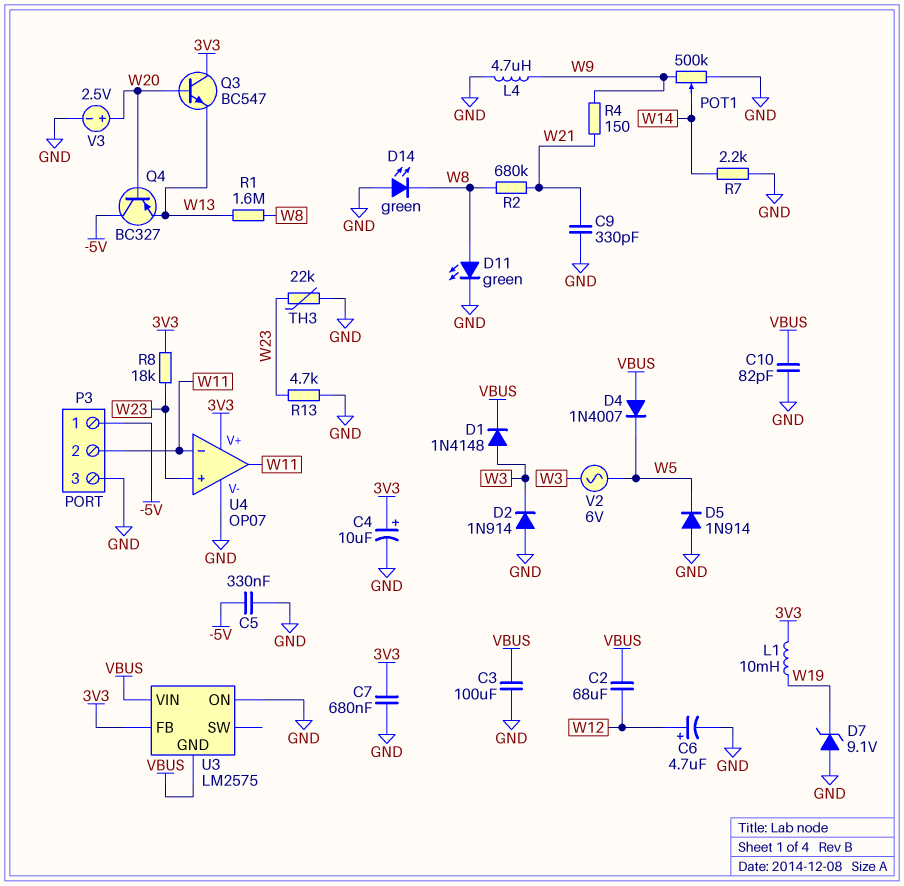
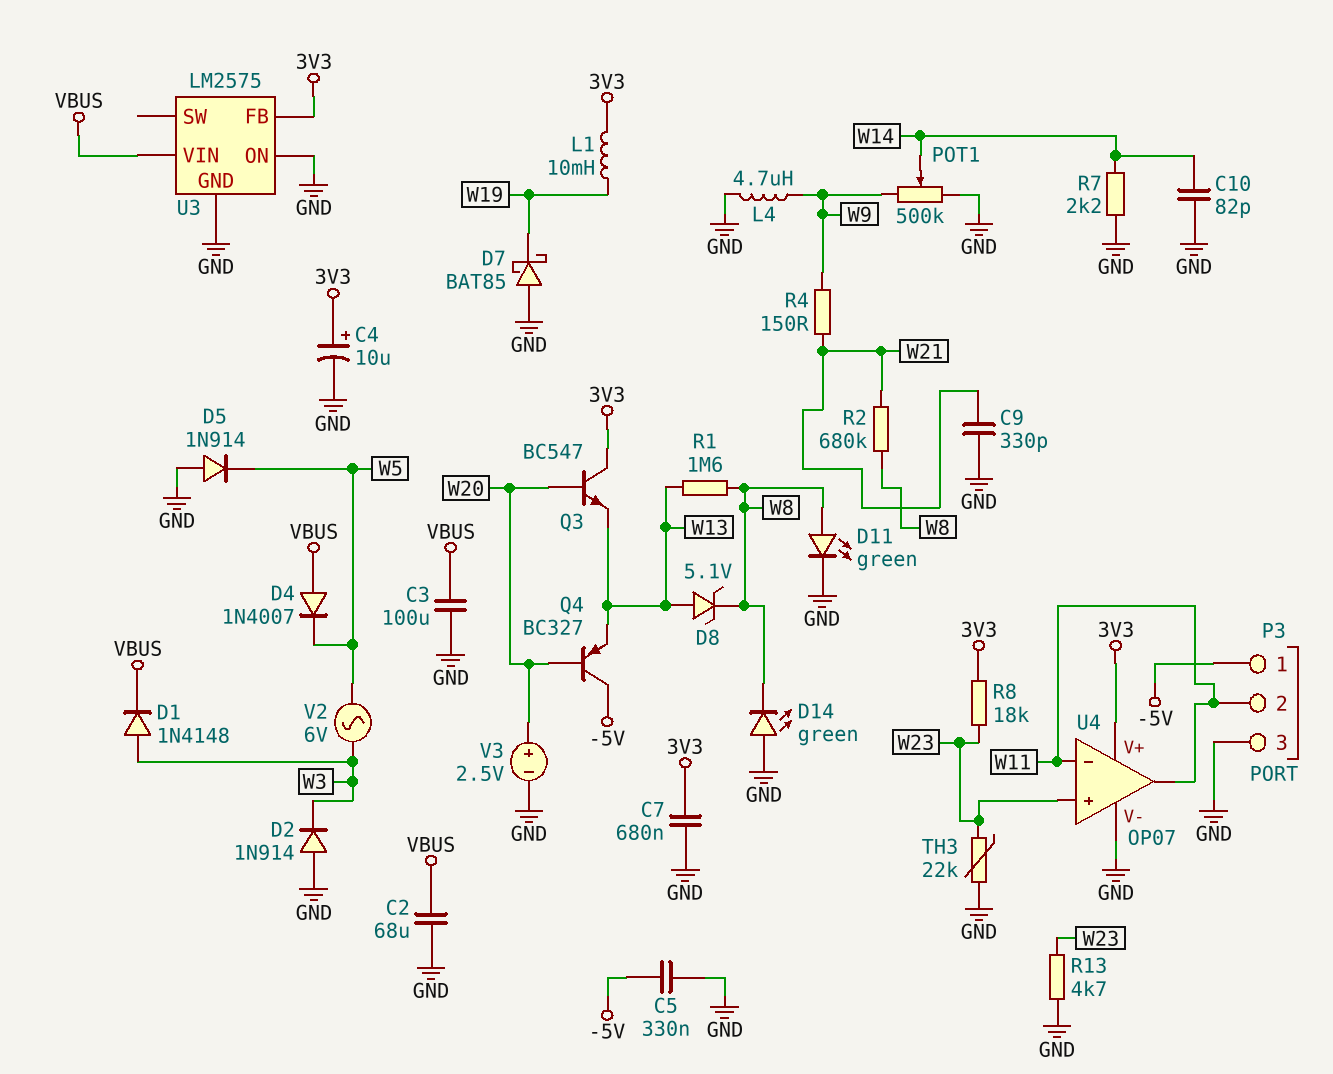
C2: 68uF (VBUS, W12) -> 68uF (GND, VBUS)
C6: 4.7uF (plus W12, minus GND) -> none
C10: 82pF (GND, VBUS) -> 82pF (GND, W14)
D7: zener 9.1V (A GND, K W19) -> schottky BAT85 (A GND, K W19)
D8: none -> zener 5.1V (A W13, K W8)
U3 pin GND: VBUS -> GND

